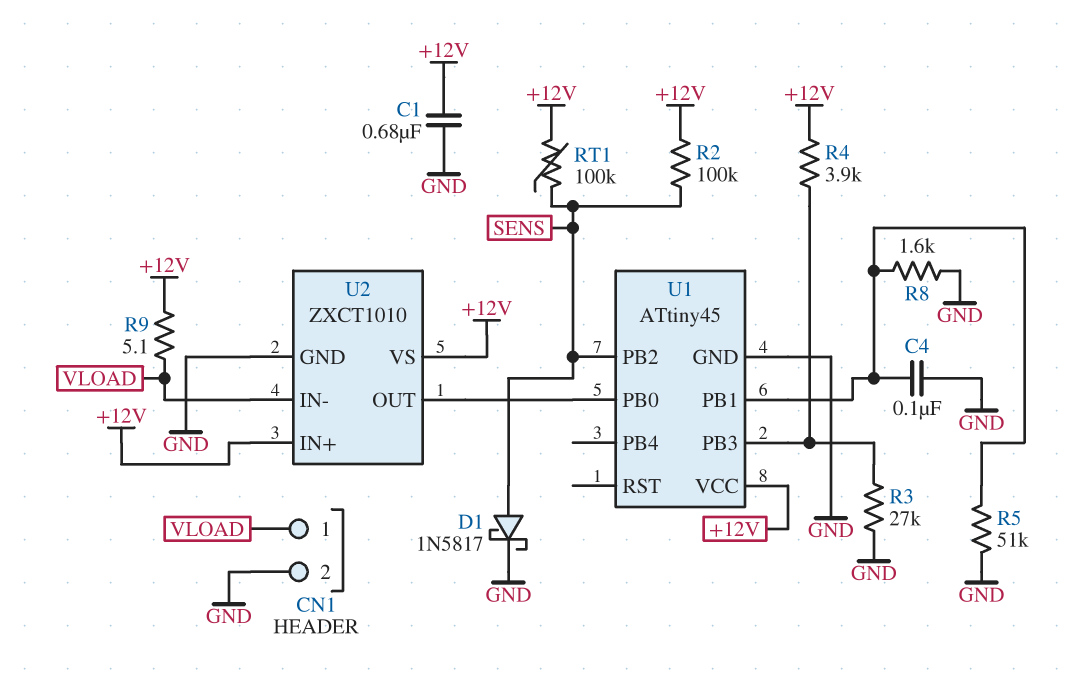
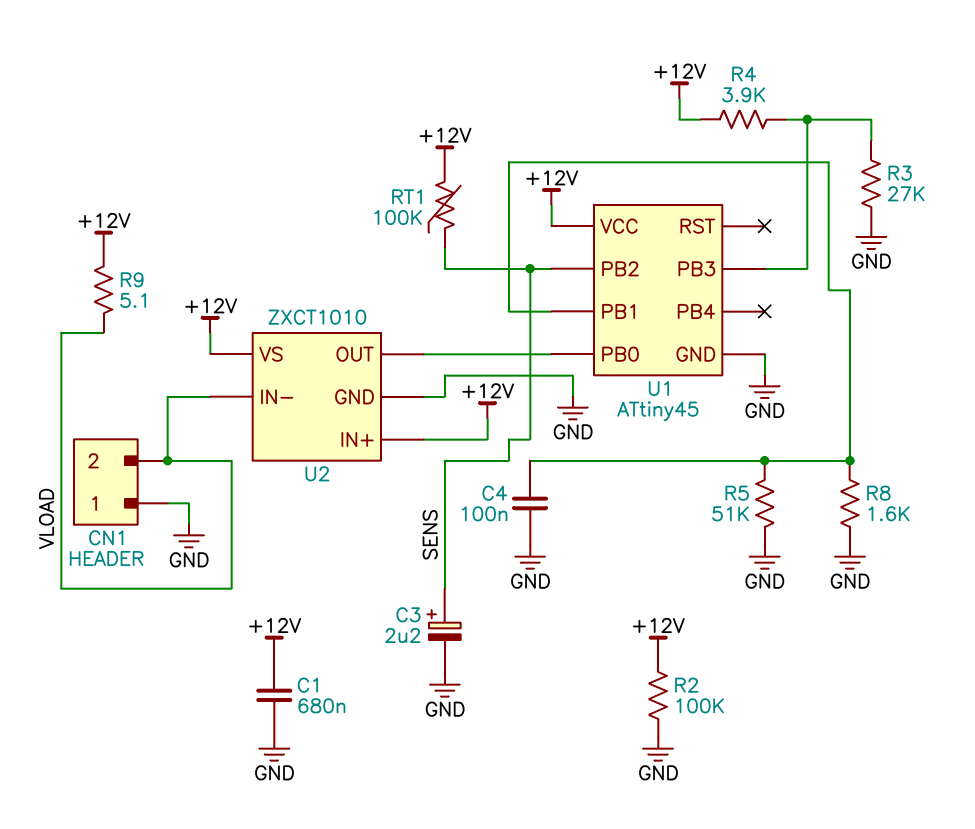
C3: none -> 2.2uF (plus SENS, minus GND)
CN1 pin 1: VLOAD -> GND
CN1 pin 2: GND -> VLOAD
D1: schottky 1N5817 (A SENS, K GND) -> none
R2: 100k (+12V, SENS) -> 100k (+12V, GND)

